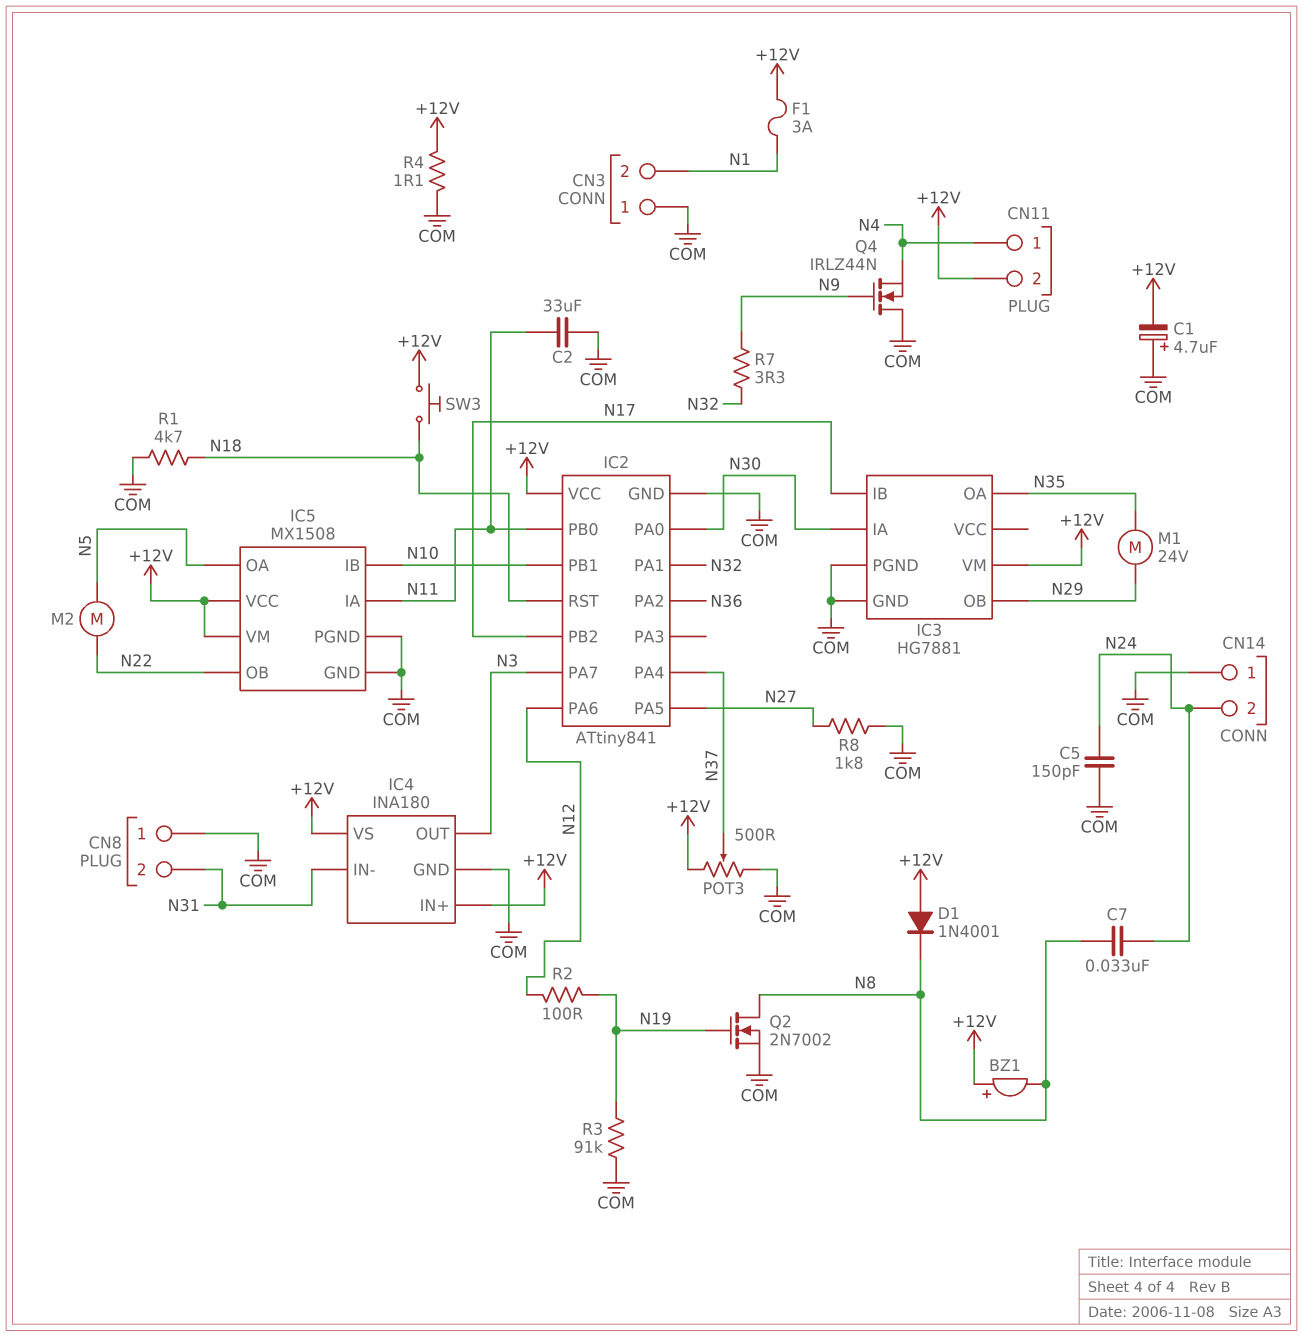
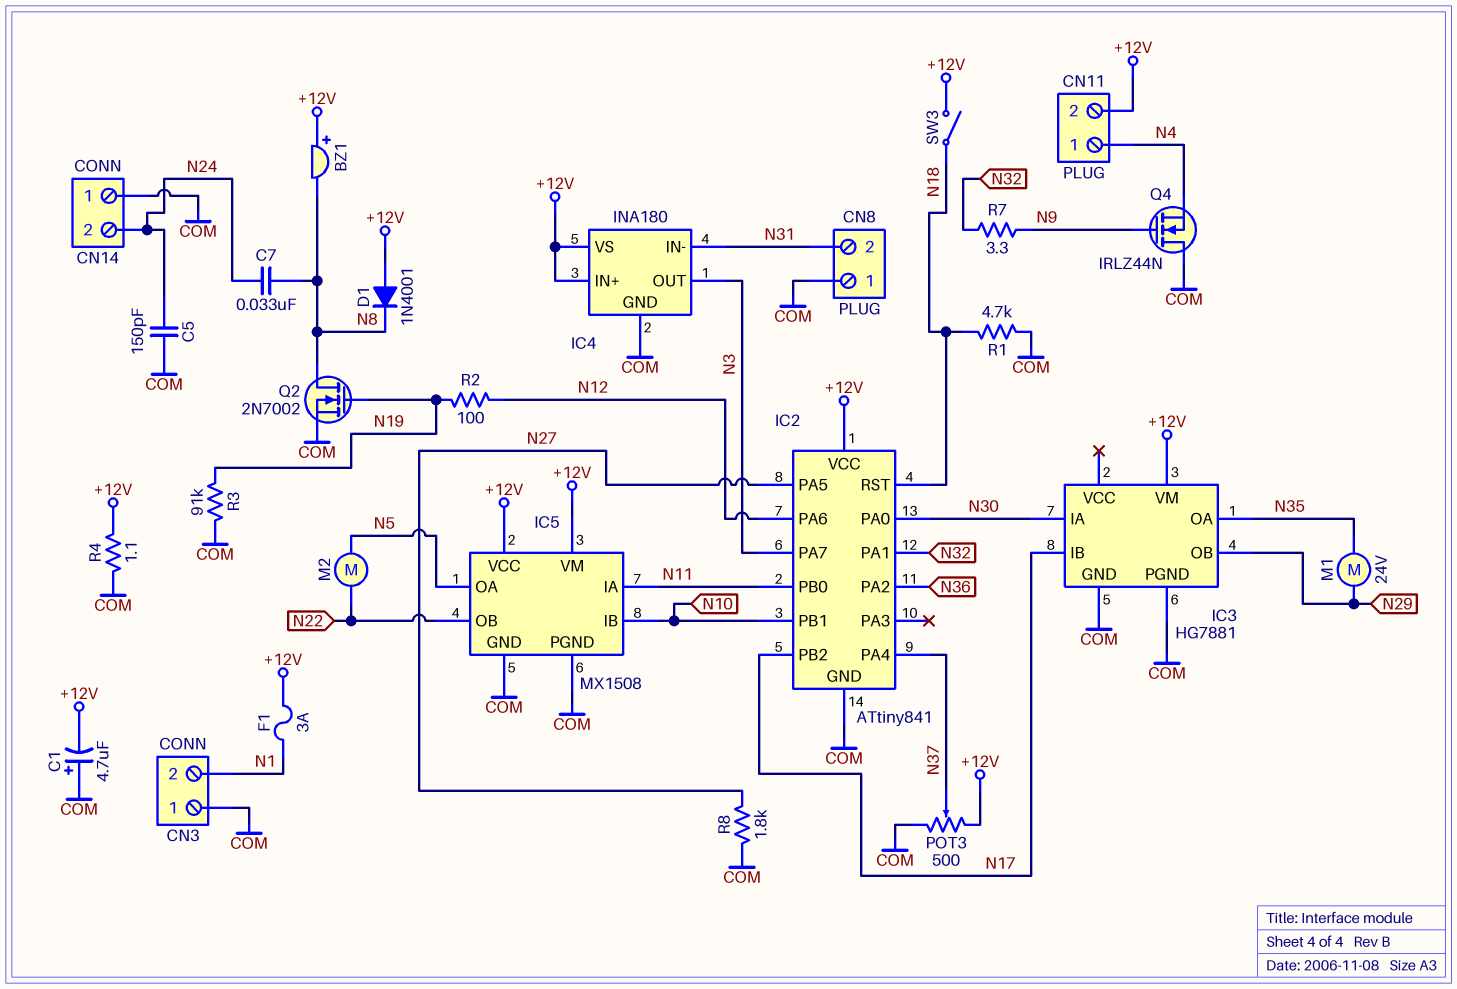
C2: 33uF (COM, N11) -> none
SW3: button (+12V, N18) -> switch (+12V, N18)

